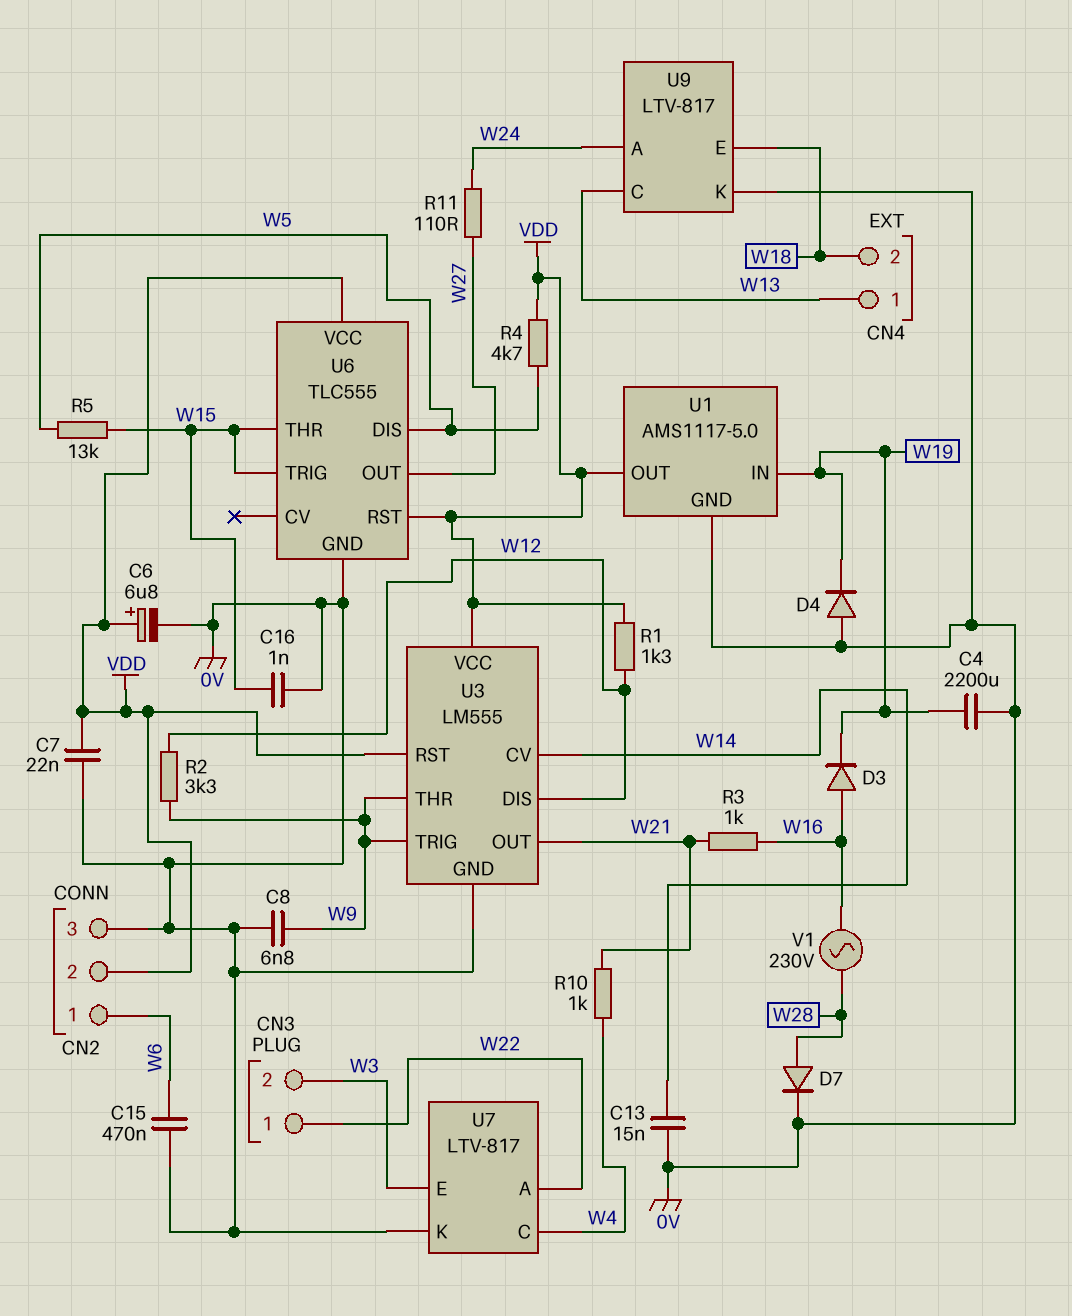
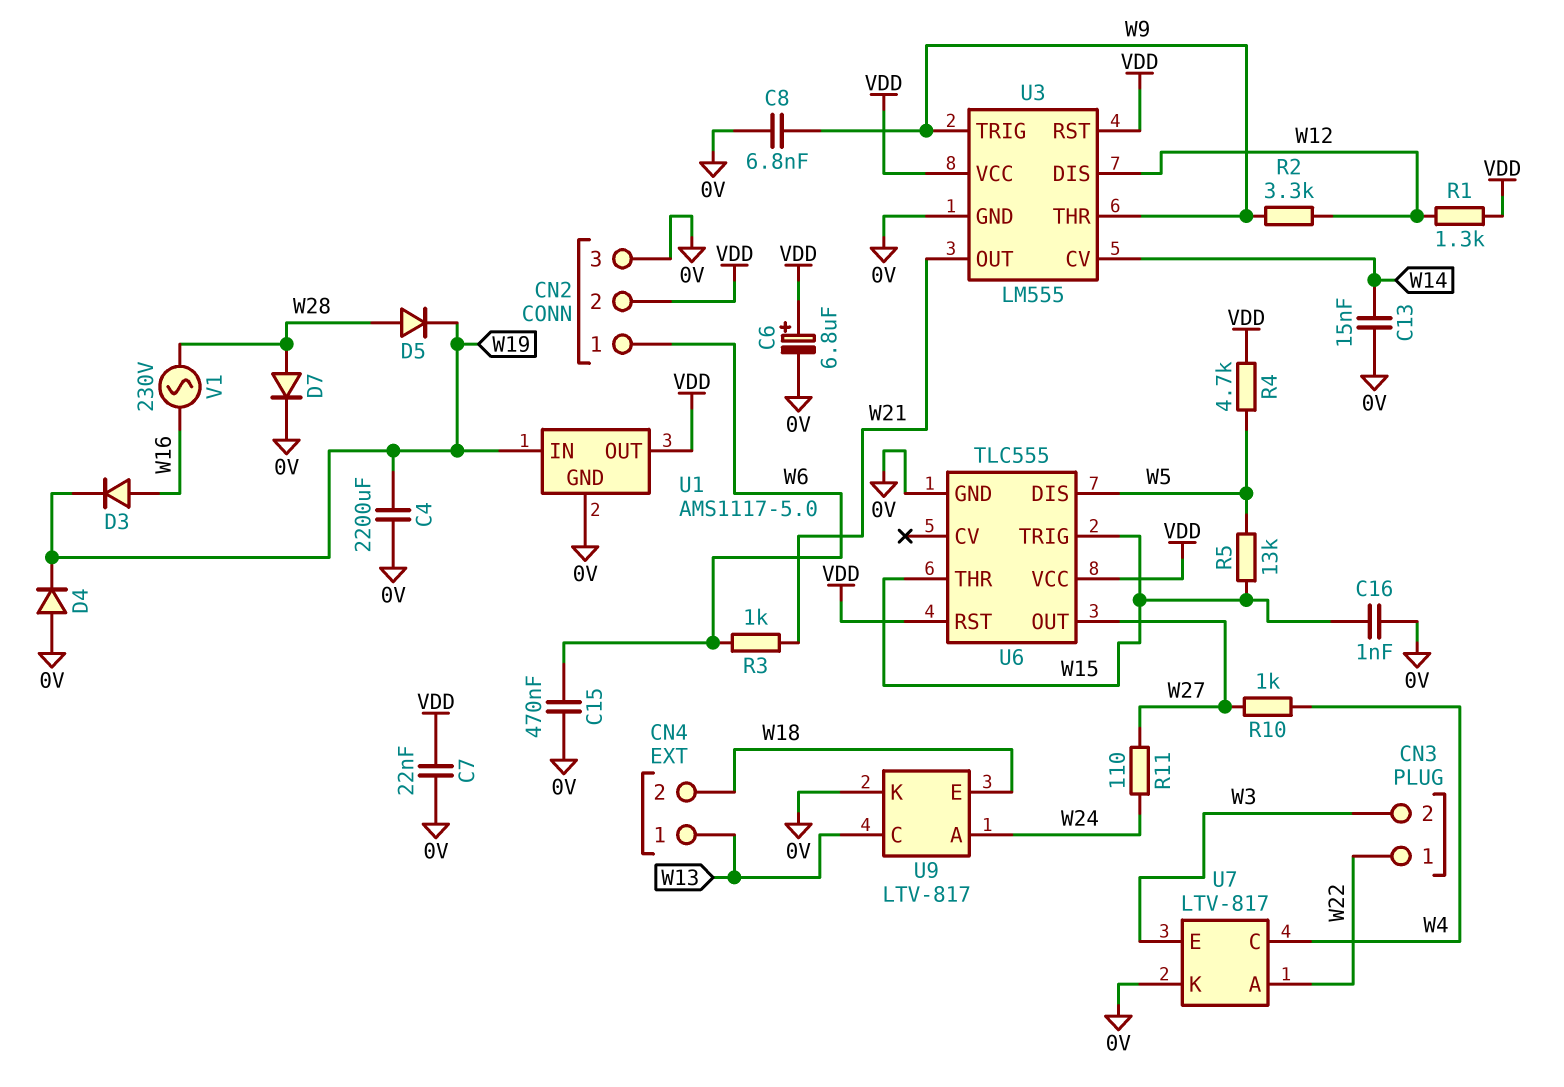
D5: none -> diode (A W28, K W19)
R3: 1k (W16, W21) -> 1k (W6, W21)
R10: 1k (W4, W21) -> 1k (W4, W27)

